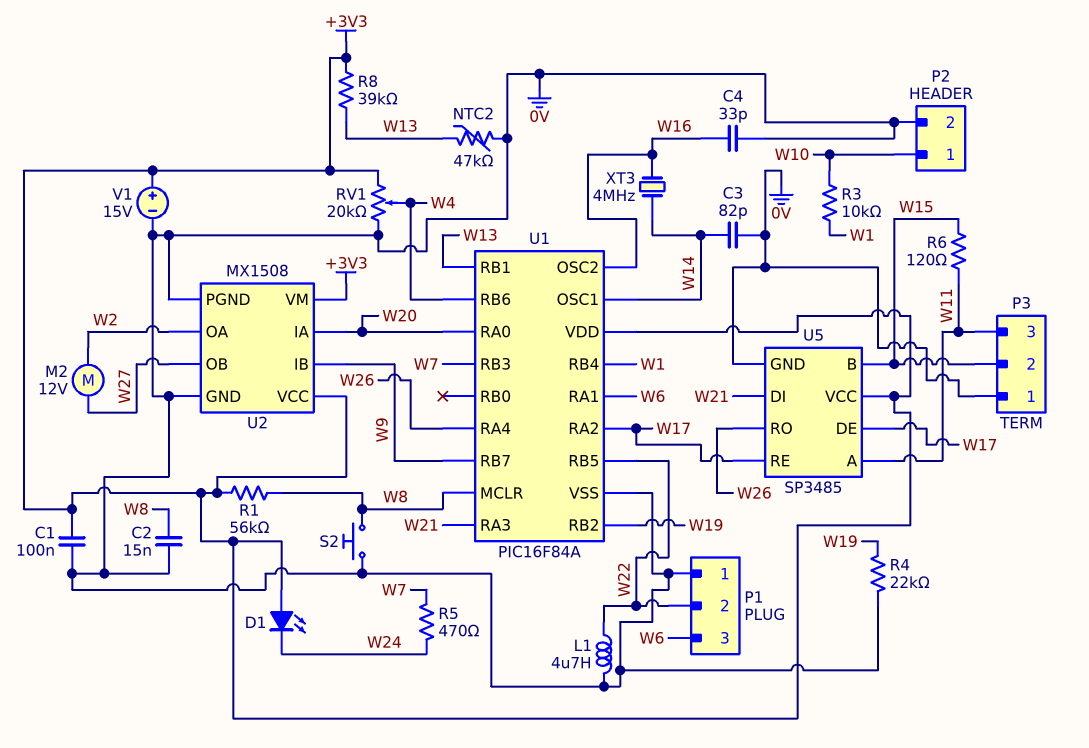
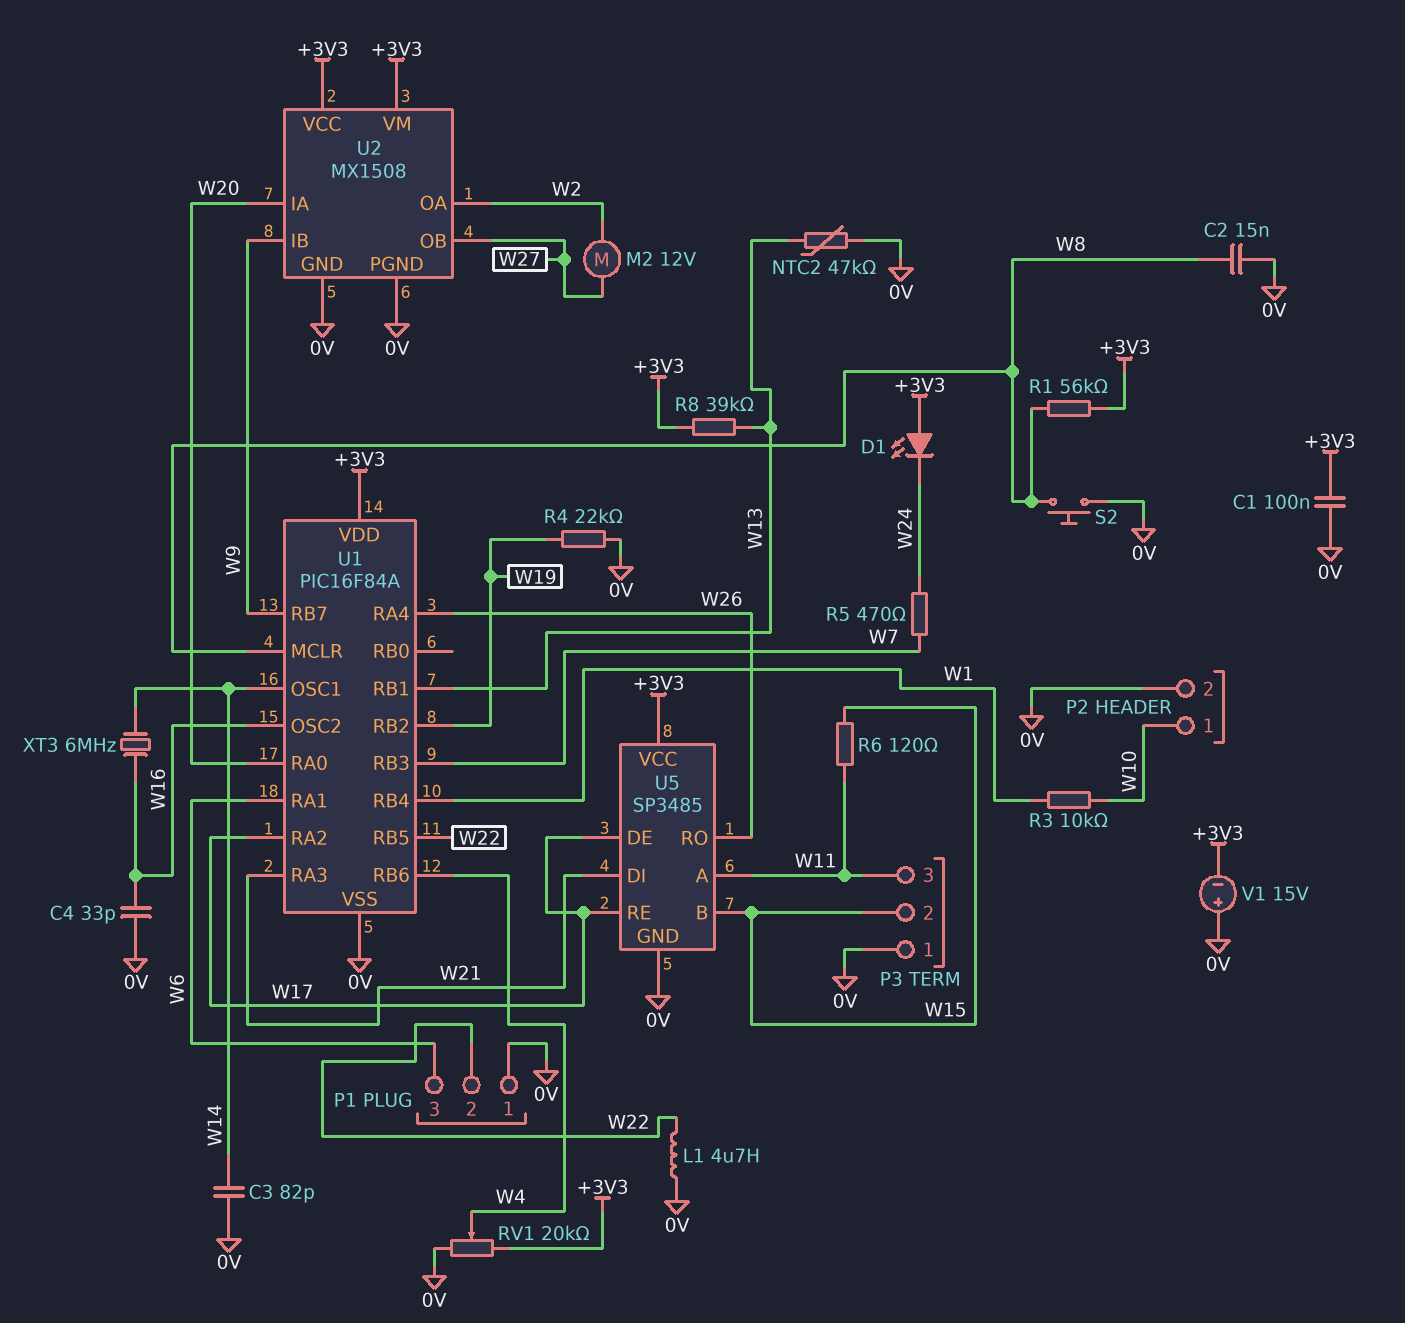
V1: 15V (plus +3V3, minus 0V) -> 15V (plus 0V, minus +3V3)
XT3: 4MHz (W14, W16) -> 6MHz (W14, W16)

